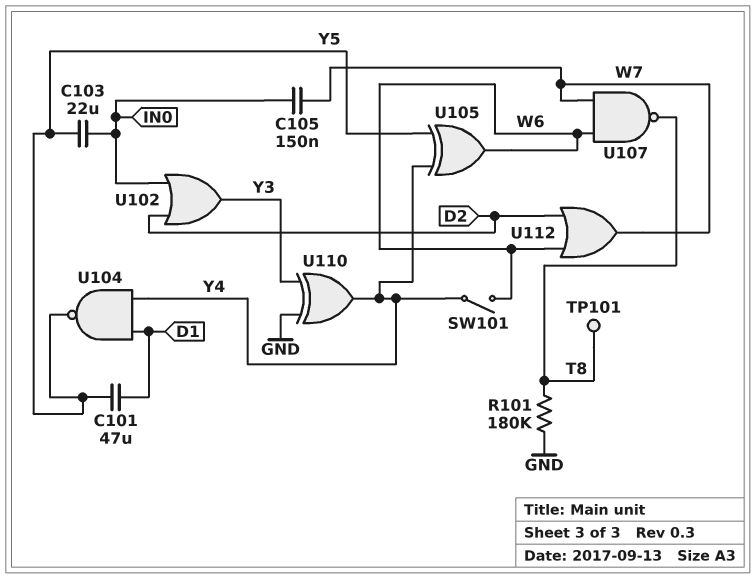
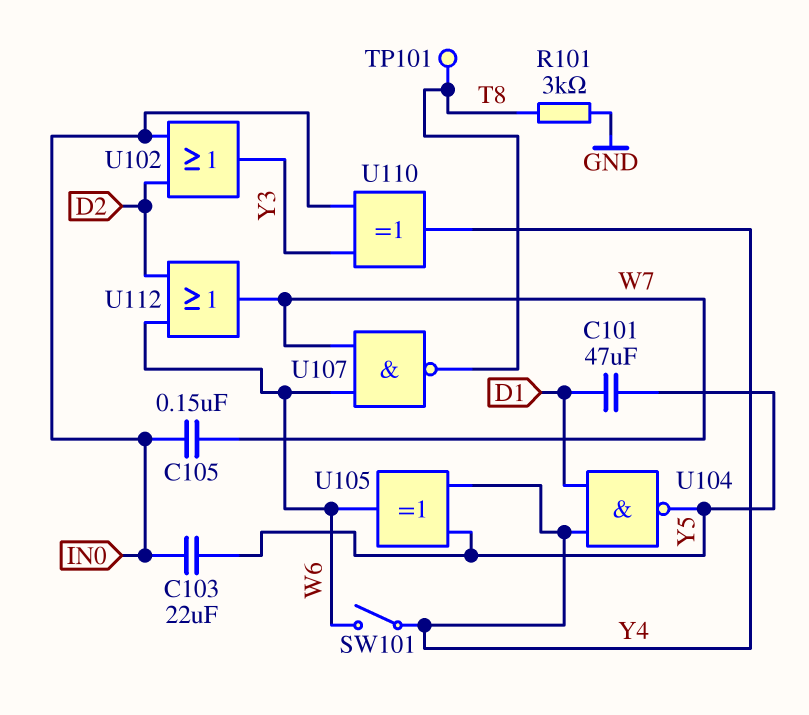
R101: 180k (GND, T8) -> 3k (GND, T8)
U110: XOR (in GND, in Y3, out Y4) -> XOR (in IN0, in Y3, out Y4)

